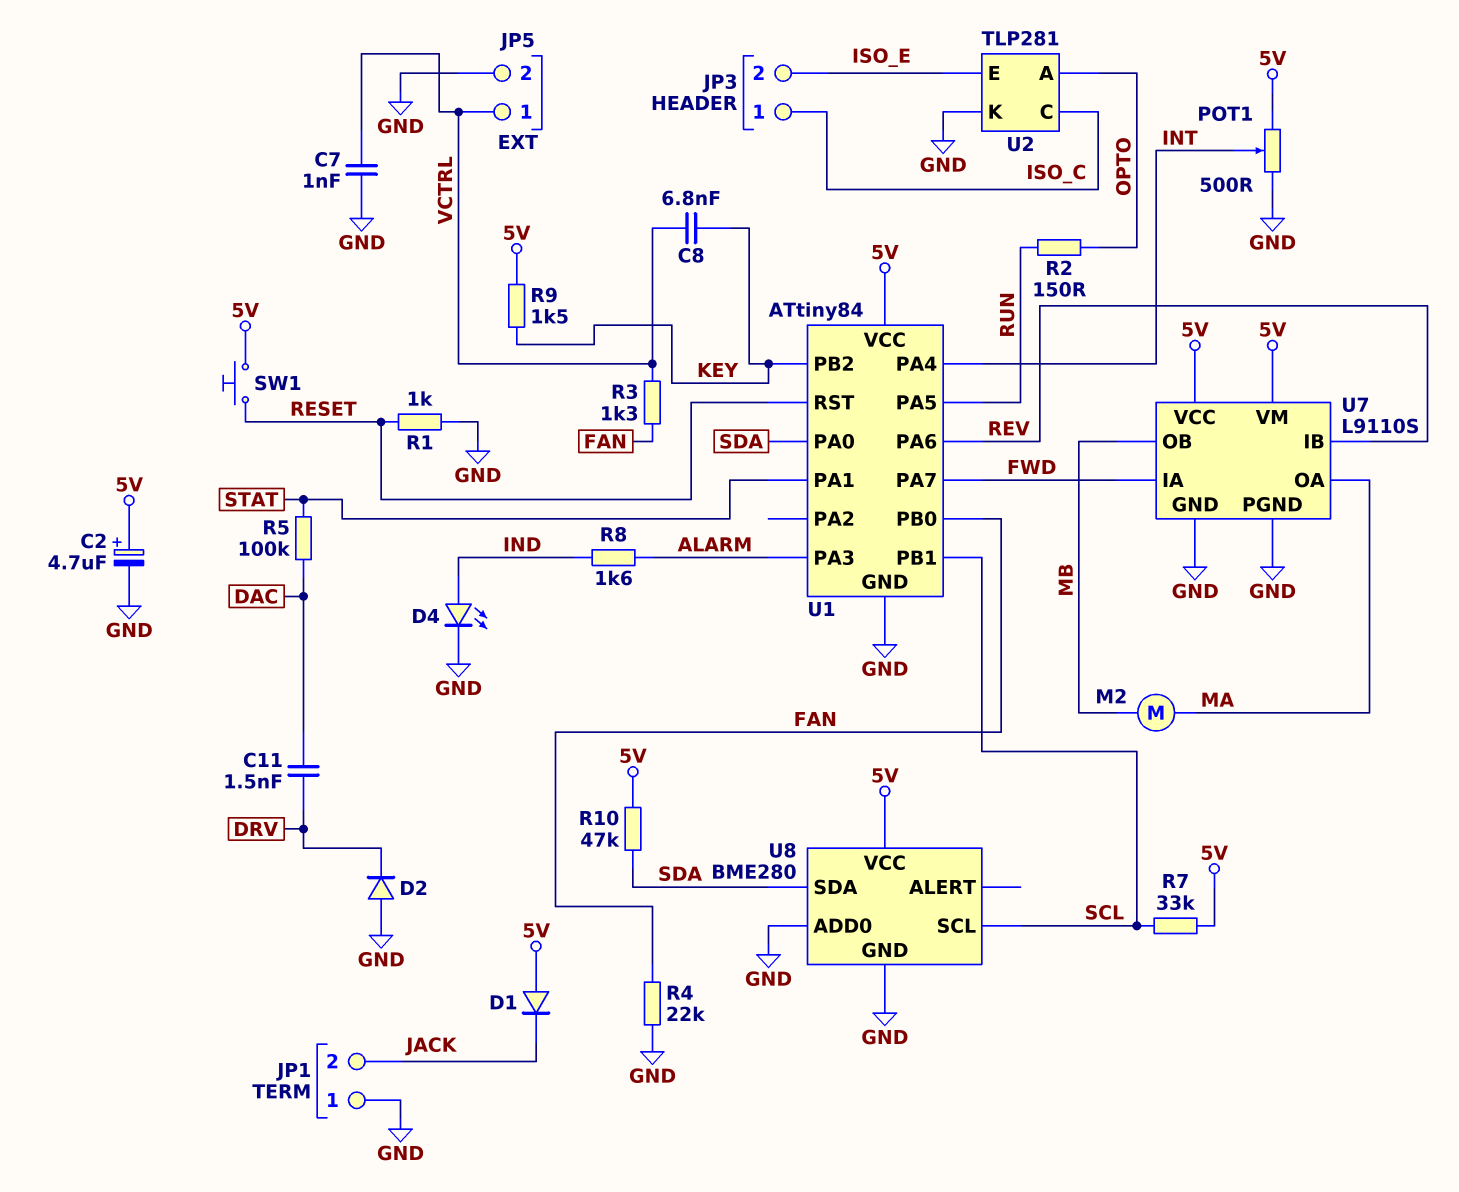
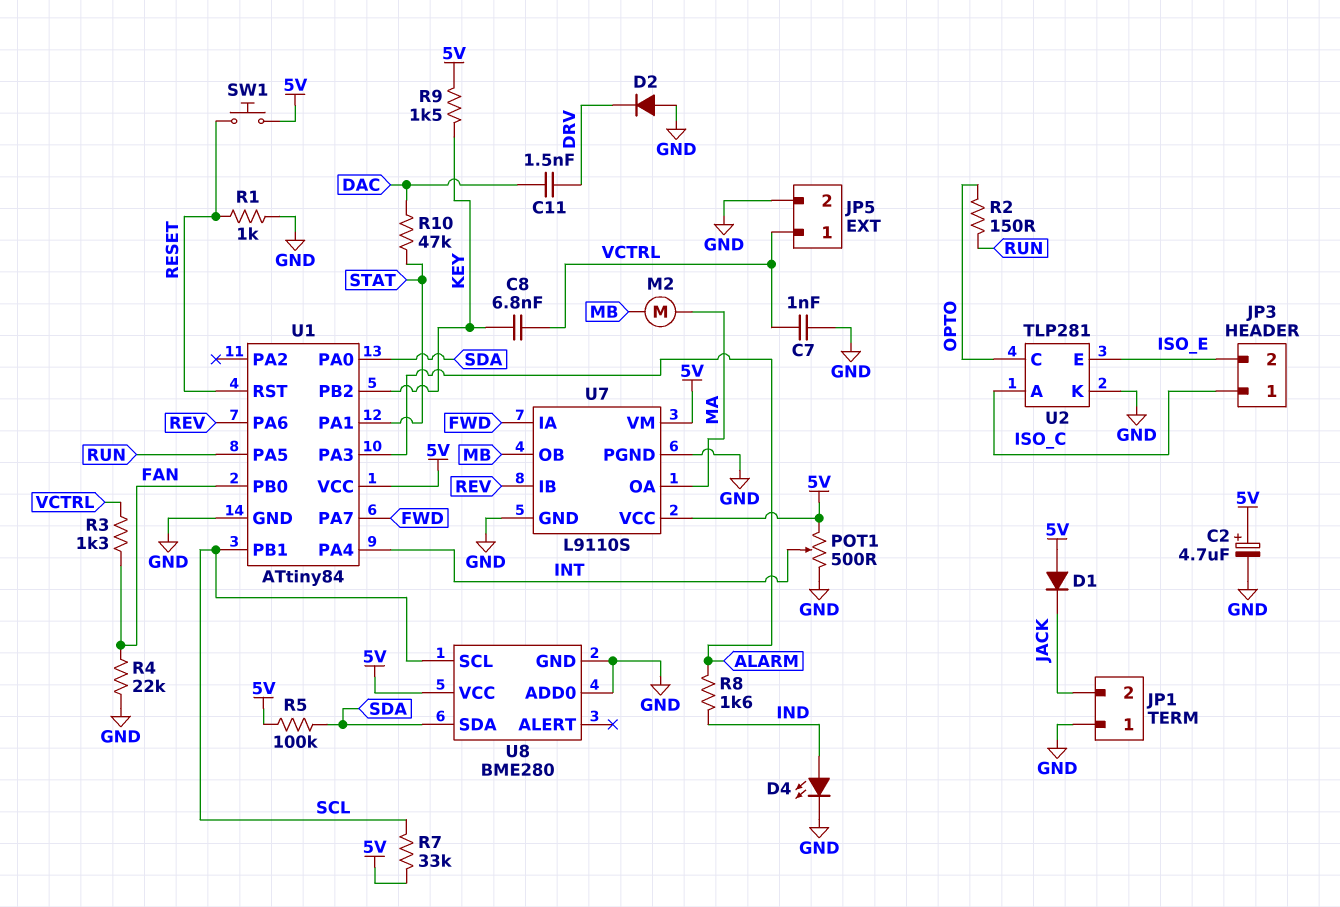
R5: 100k (DAC, STAT) -> 100k (5V, SDA)
R10: 47k (5V, SDA) -> 47k (DAC, STAT)
U2 pin A: OPTO -> ISO_C
U2 pin C: ISO_C -> OPTO

